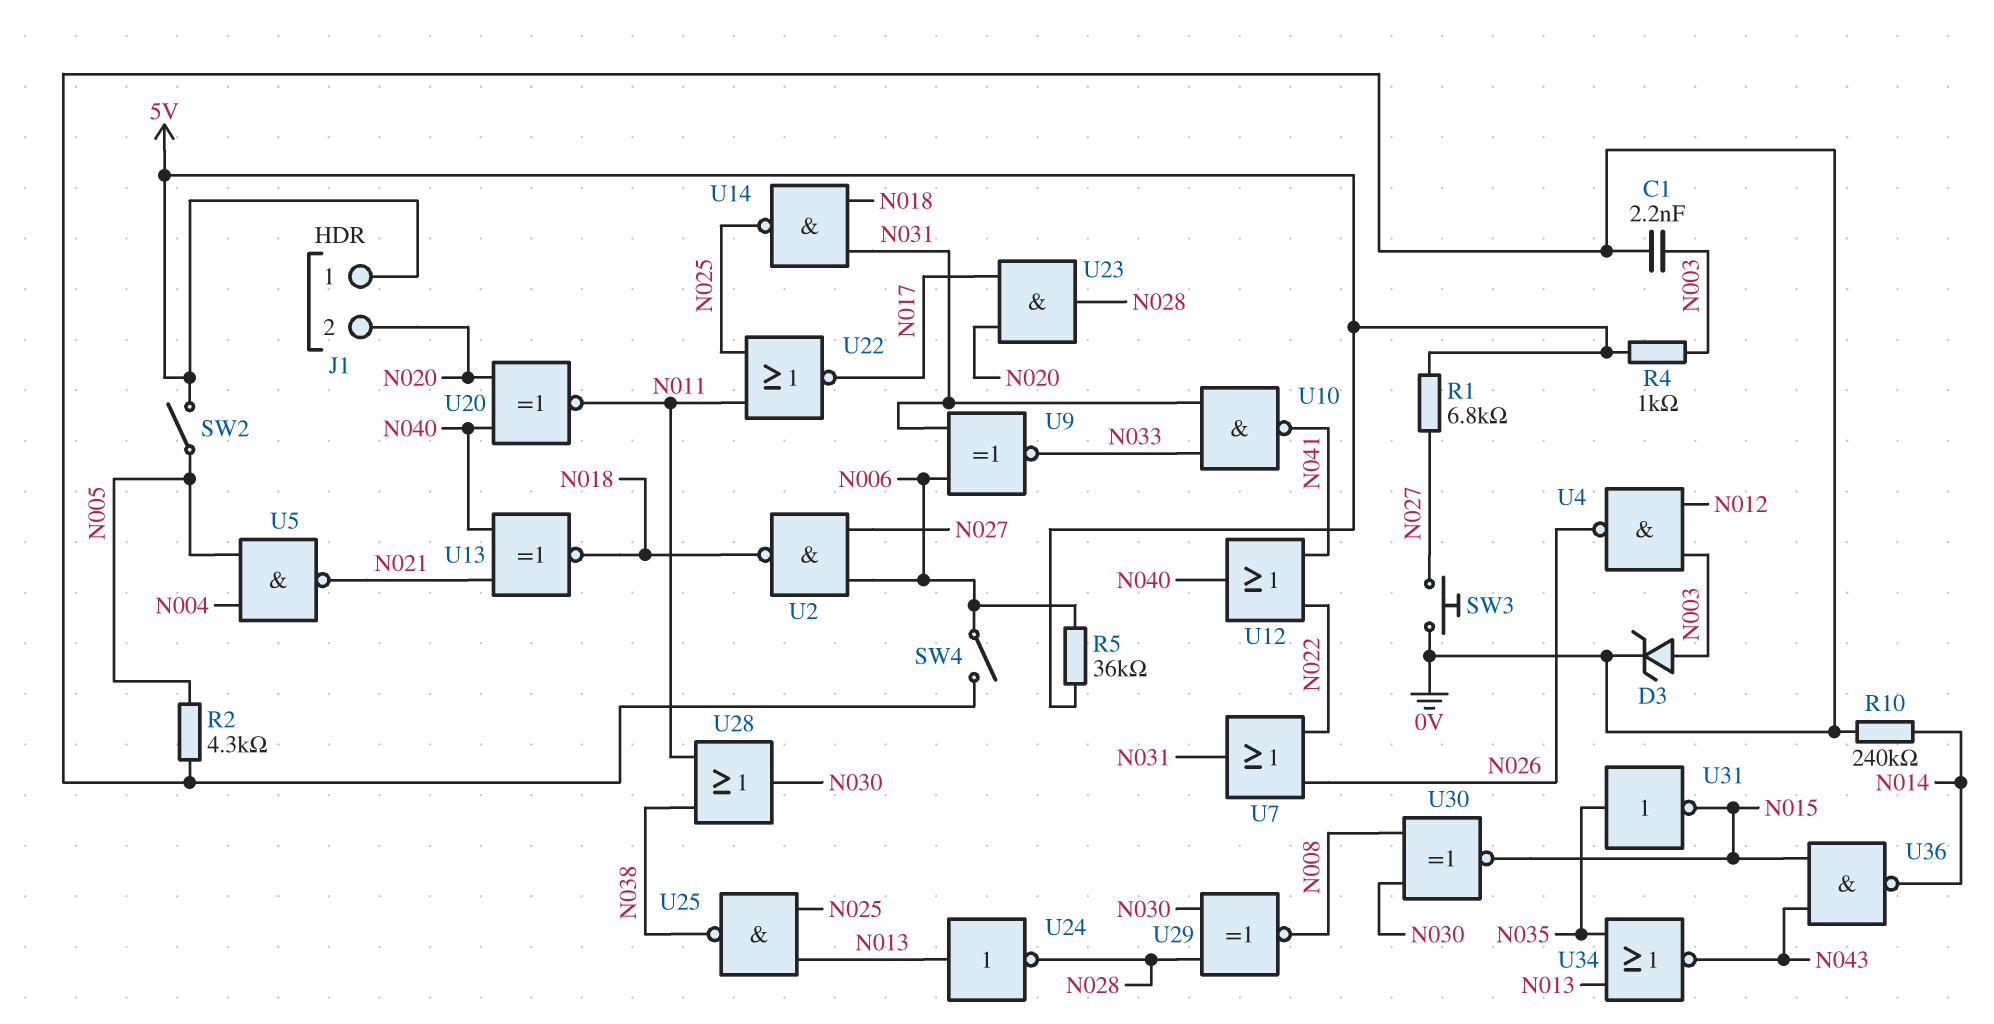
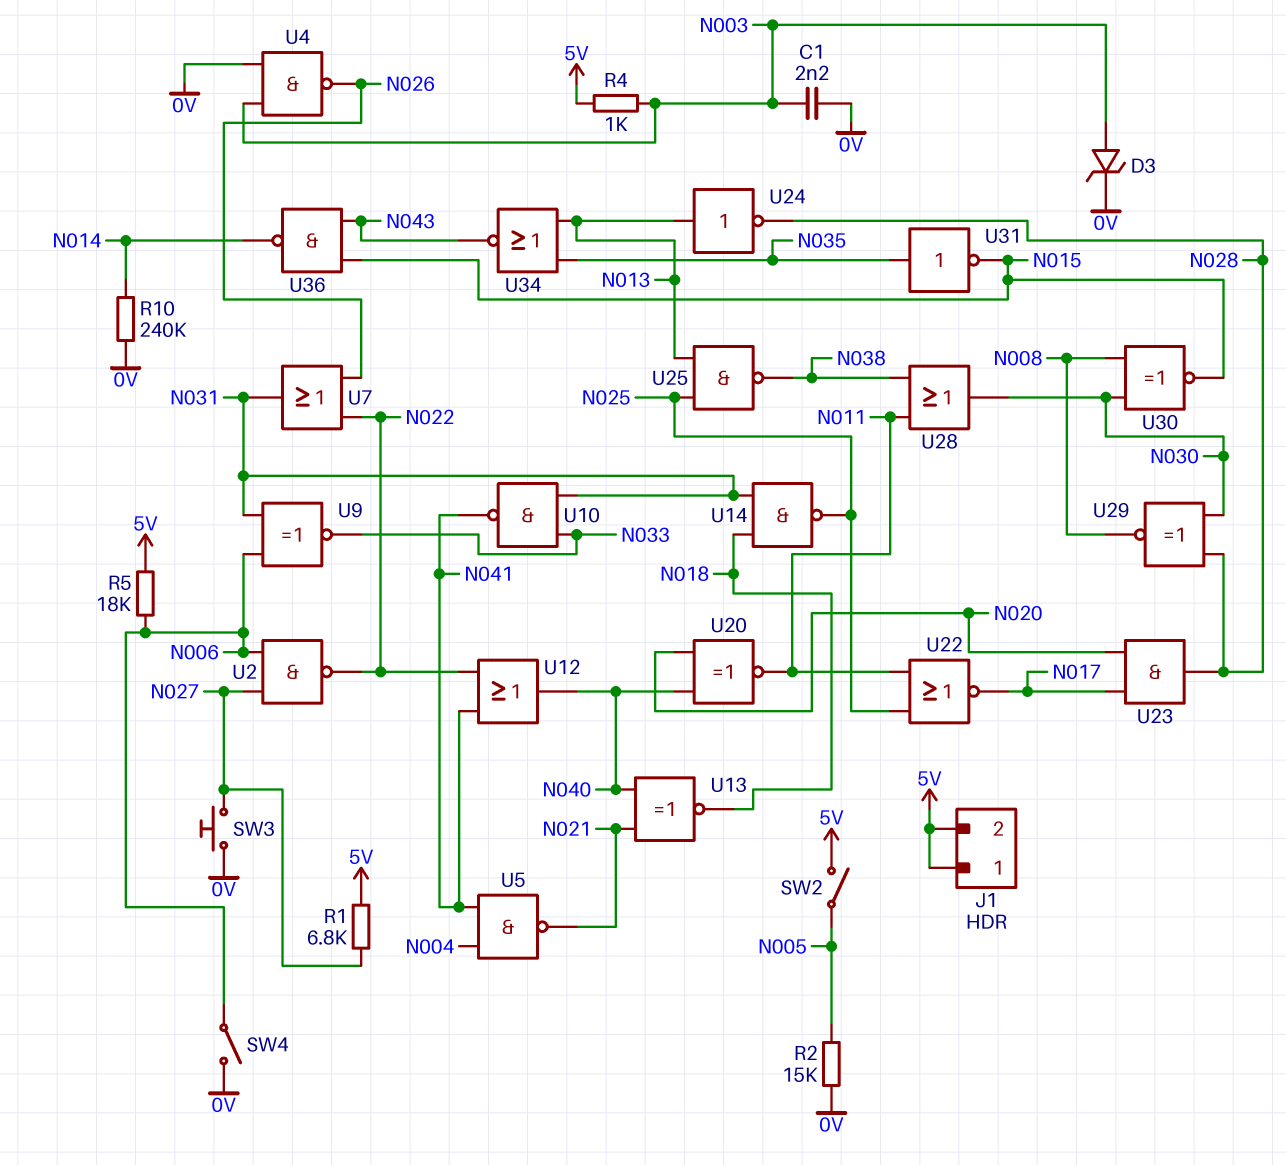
J1 pin 2: N020 -> 5V
R2: 4.3k (0V, N005) -> 15k (0V, N005)
R5: 36k (5V, N006) -> 18k (5V, N006)
U2: NAND (in N006, in N027, out N018) -> NAND (in N006, in N027, out N022)
U4: NAND (in N003, in N012, out N026) -> NAND (in 0V, in N003, out N026)
U5: NAND (in N004, in N005, out N021) -> NAND (in N004, in N041, out N021)

